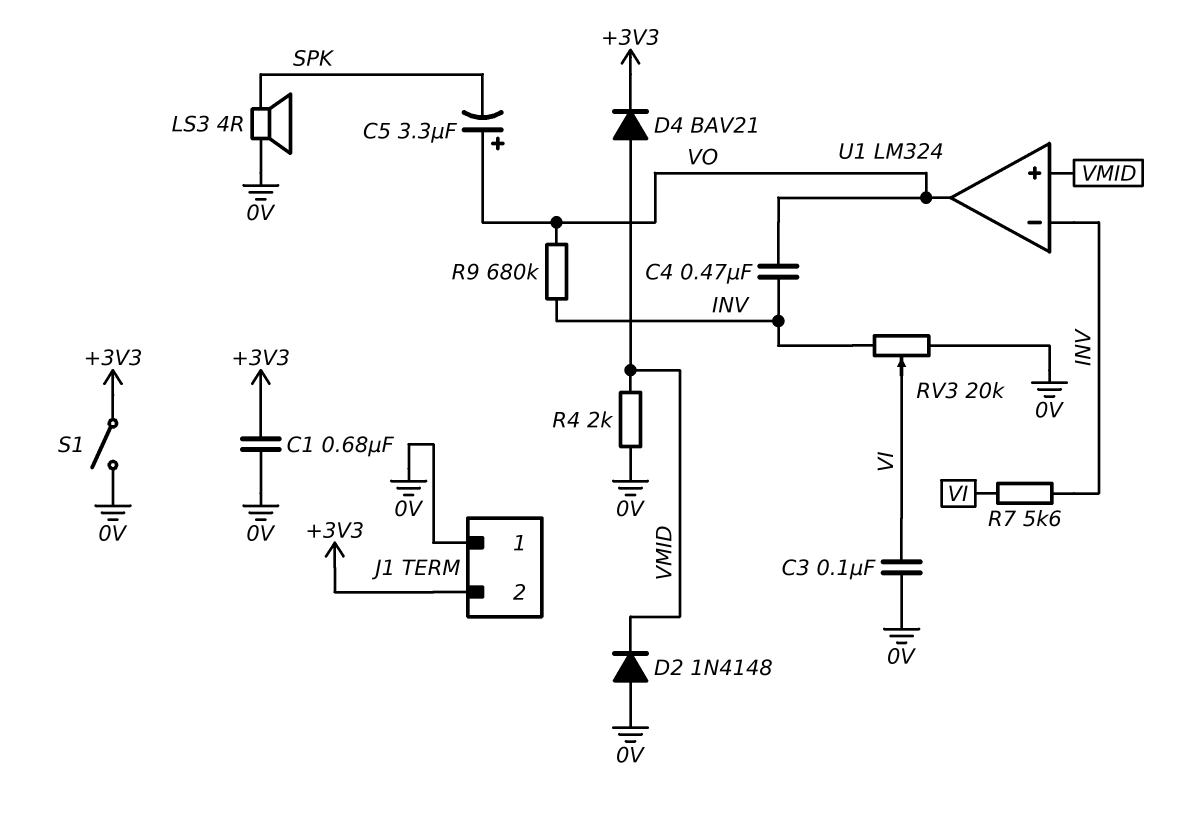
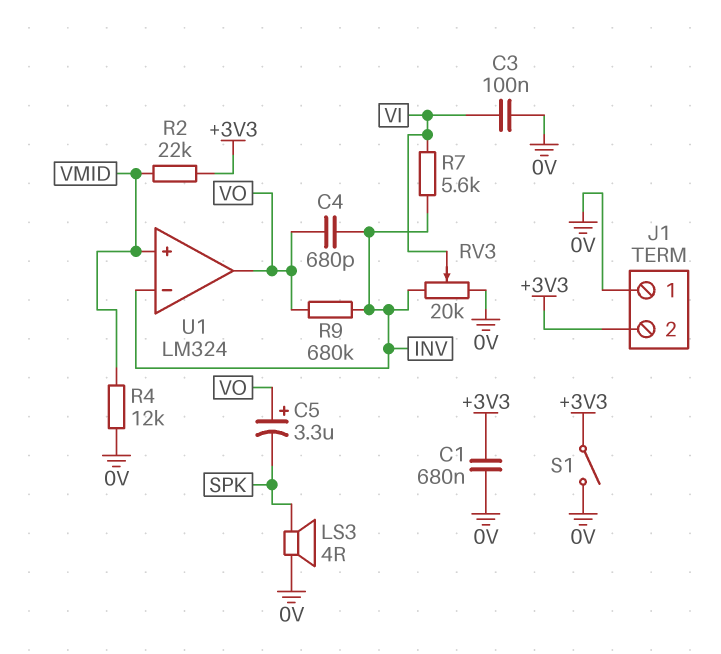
C4: 470nF (INV, VO) -> 680pF (INV, VO)
D2: diode 1N4148 (A 0V, K VMID) -> none
D4: diode BAV21 (A VMID, K +3V3) -> none
R2: none -> 22k (+3V3, VMID)
R4: 2k (0V, VMID) -> 12k (0V, VMID)

